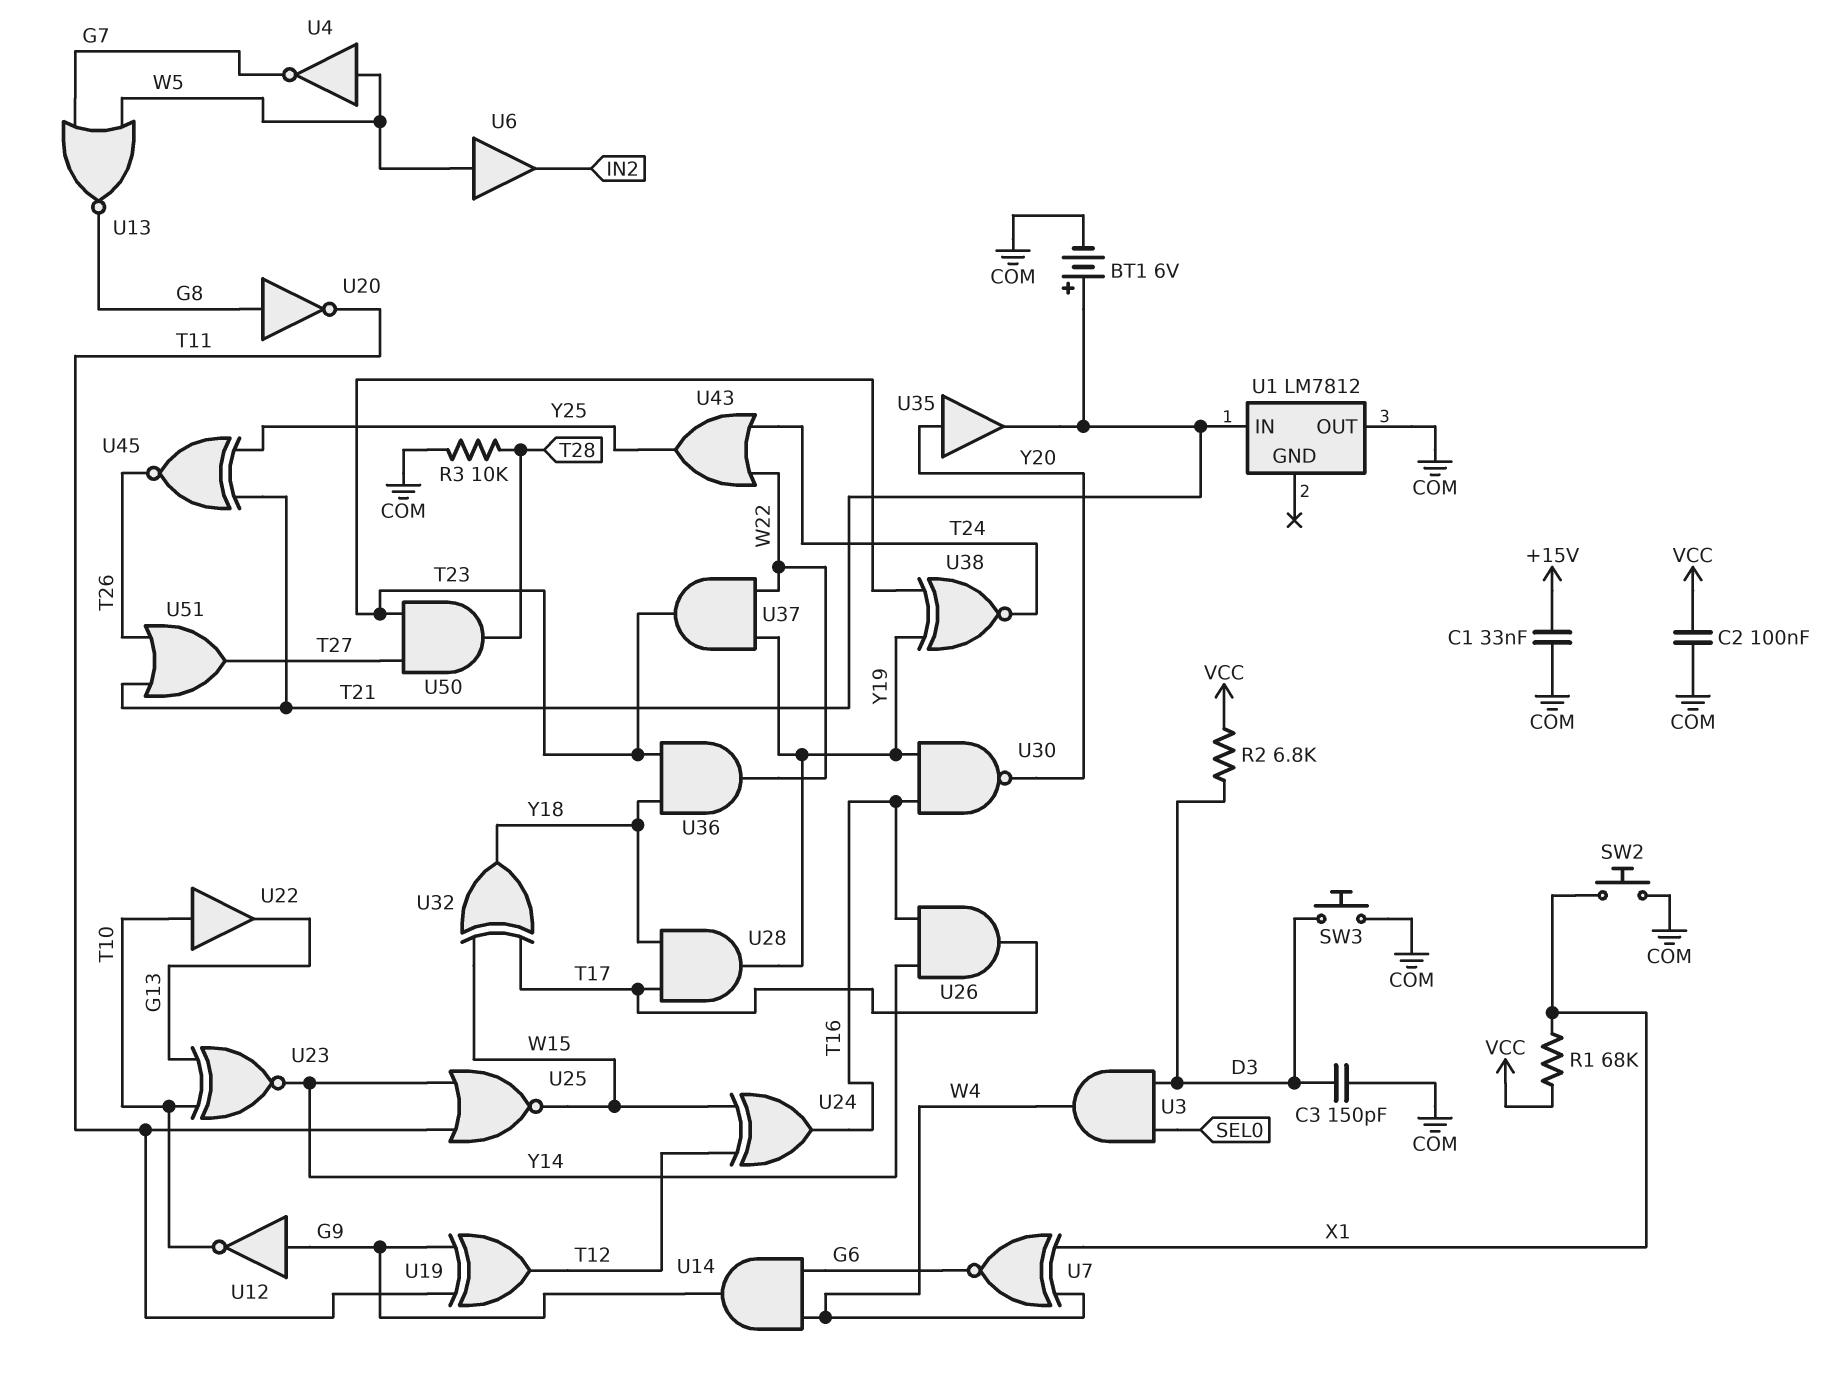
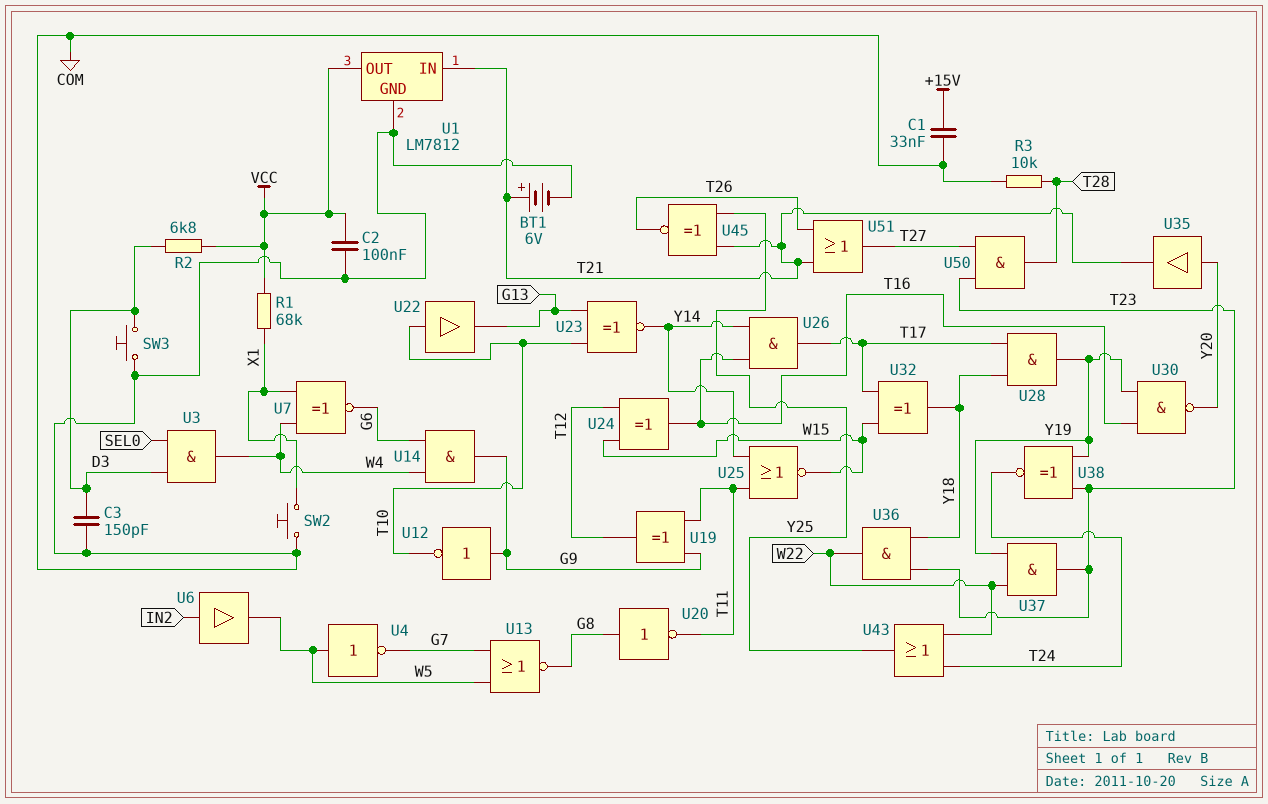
U1 pin GND: none -> COM
U1 pin OUT: COM -> VCC
U6: buffer (in W5, out IN2) -> buffer (in IN2, out W5)

